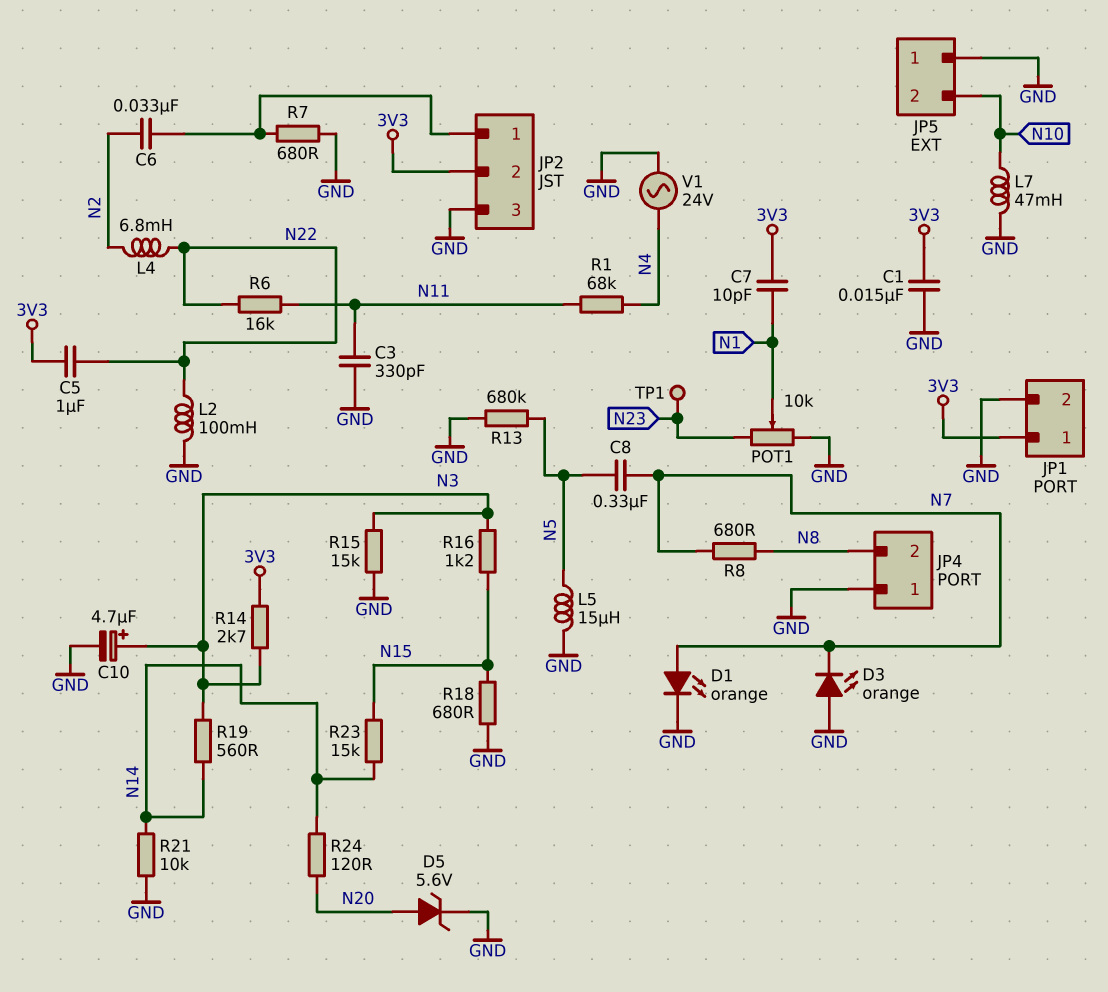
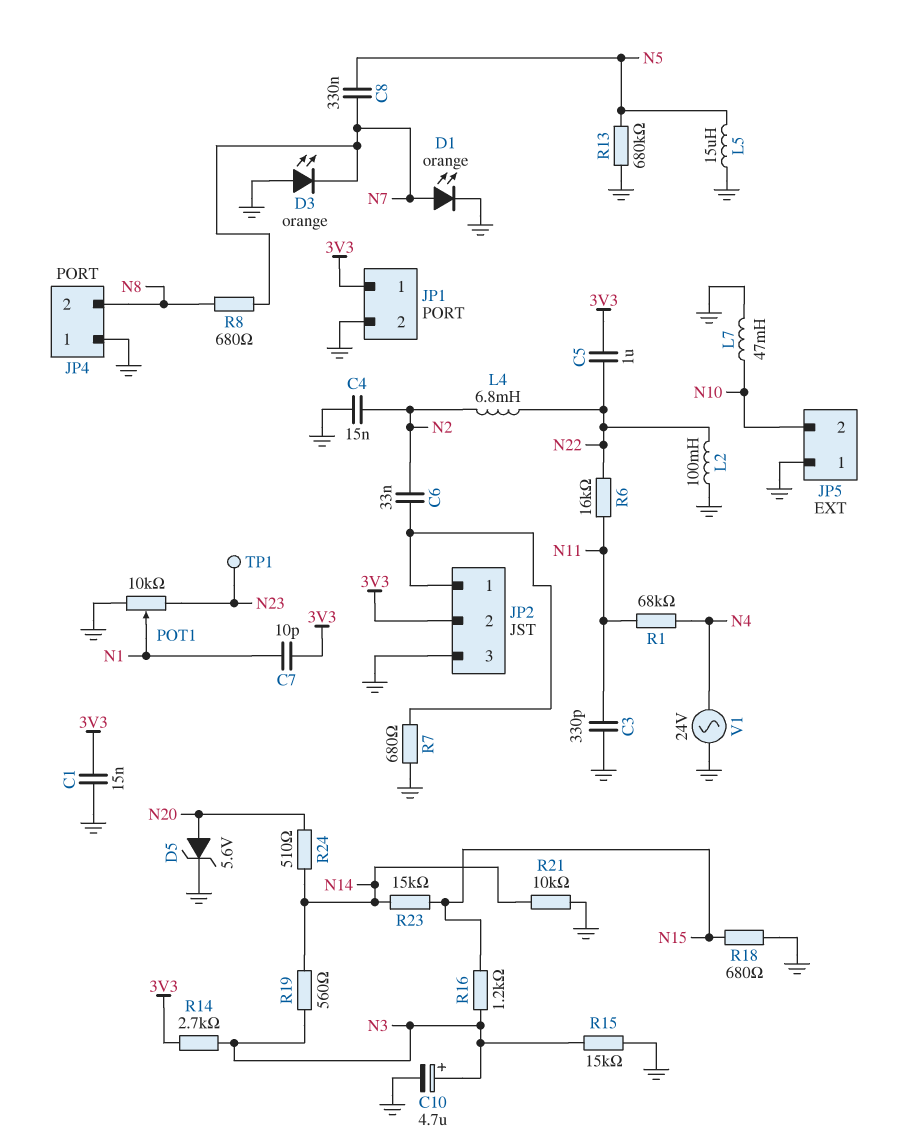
C4: none -> 15nF (GND, N2)
R24: 120 (N14, N20) -> 510 (N14, N20)

